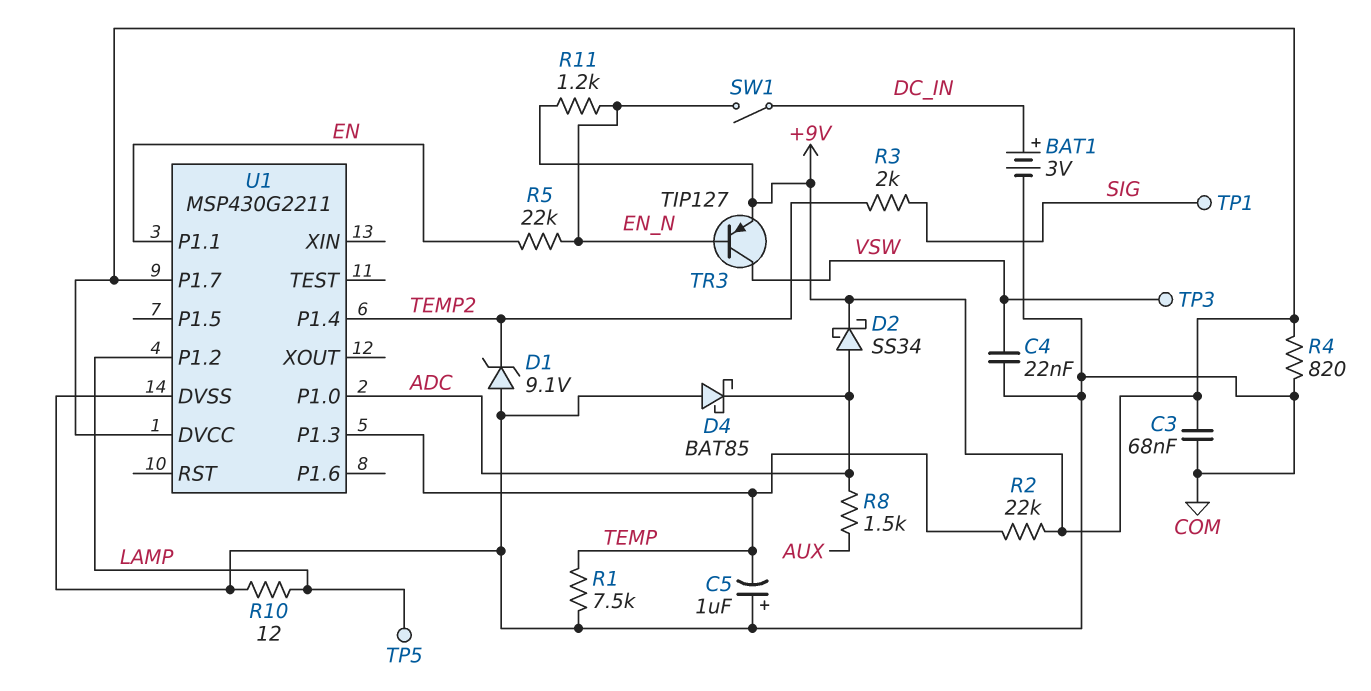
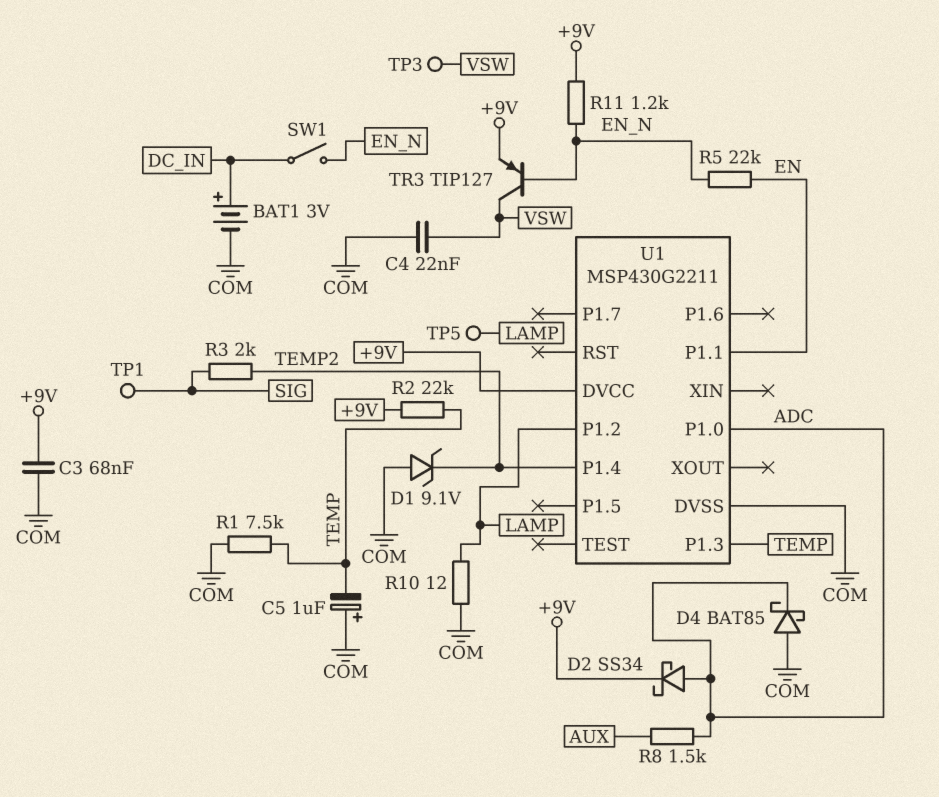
R4: 820 (+9V, COM) -> none
U1 pin P1.7: +9V -> none

